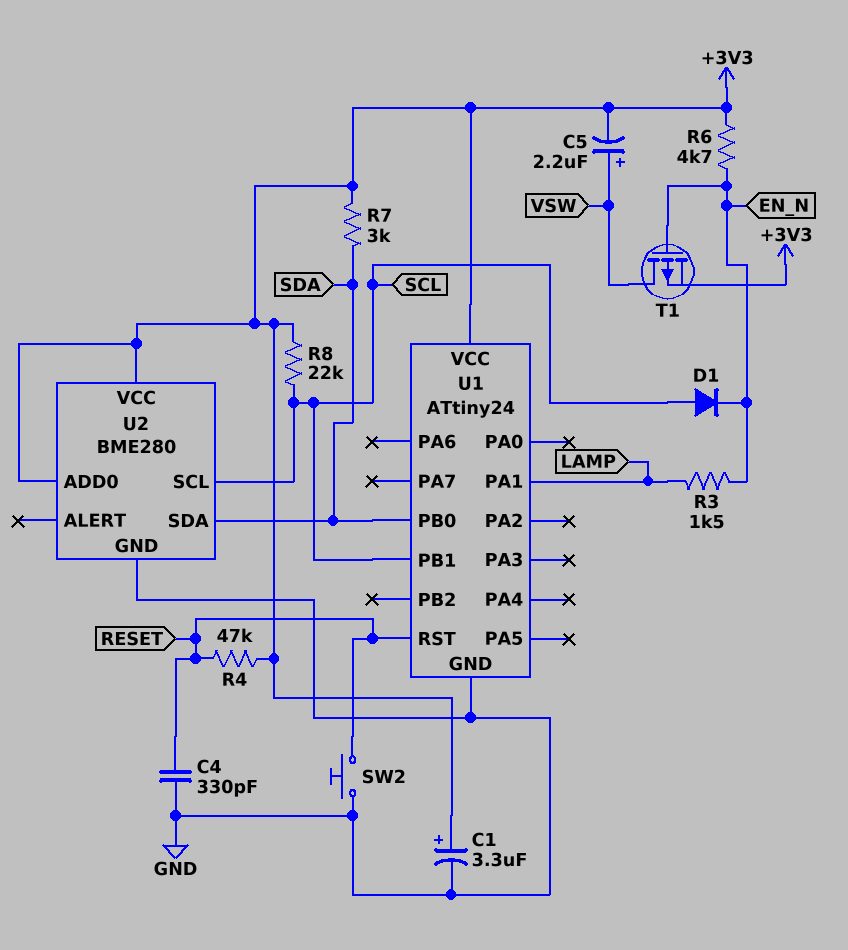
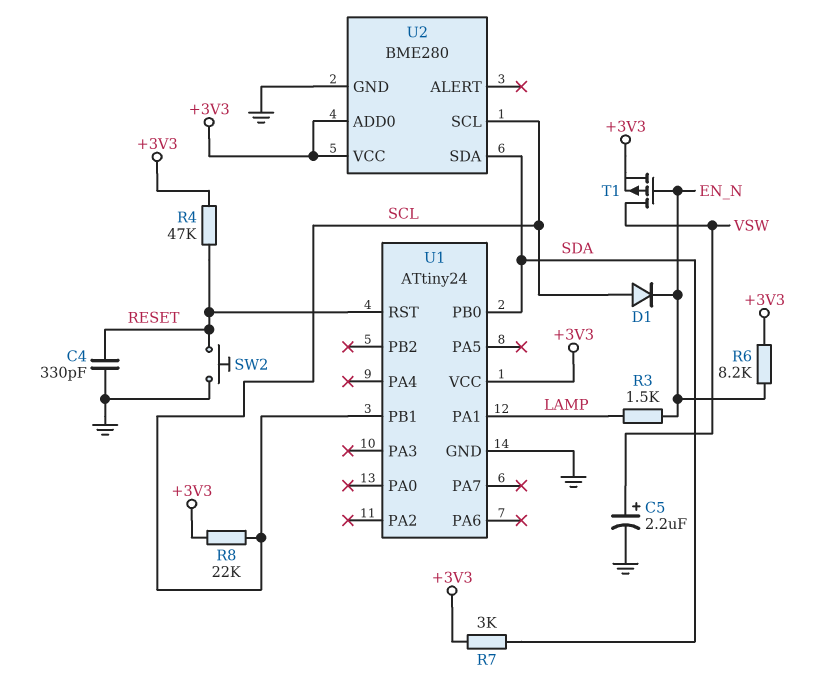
C1: 3.3uF (plus +3V3, minus GND) -> none
C5: 2.2uF (plus VSW, minus +3V3) -> 2.2uF (plus VSW, minus GND)
R6: 4.7k (+3V3, EN_N) -> 8.2k (+3V3, EN_N)

